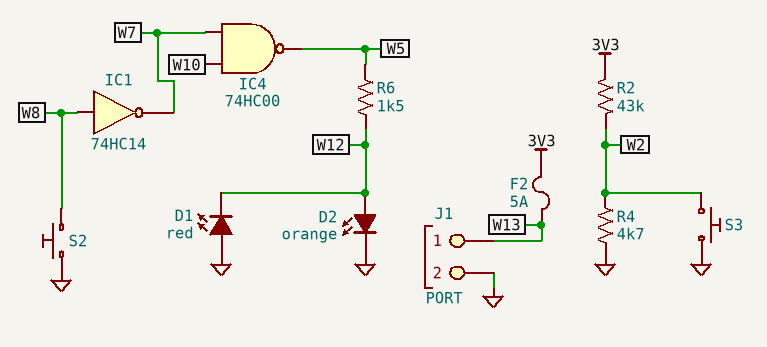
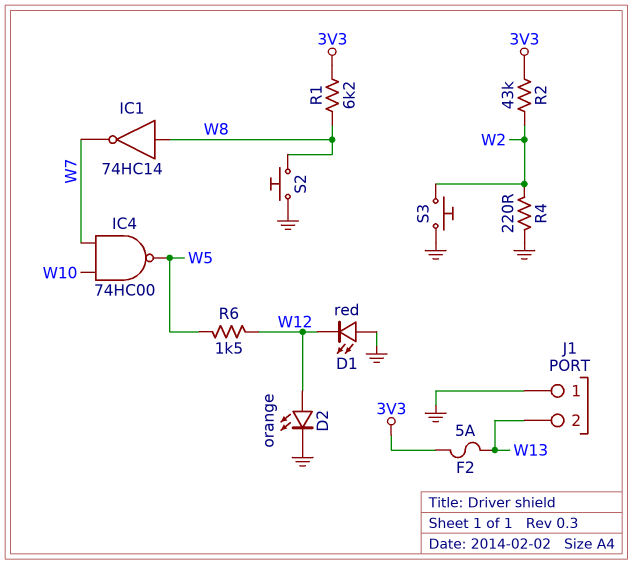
J1 pin 1: W13 -> GND
J1 pin 2: GND -> W13
R1: none -> 6.2k (3V3, W8)
R4: 4.7k (GND, W2) -> 220 (GND, W2)

